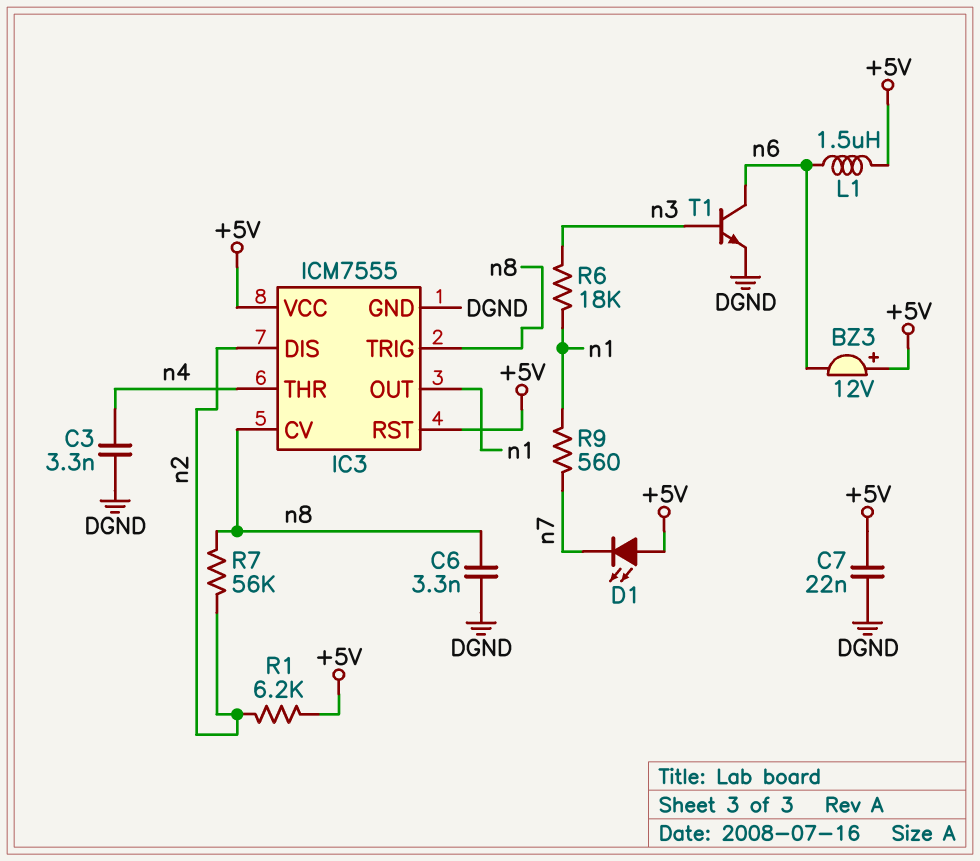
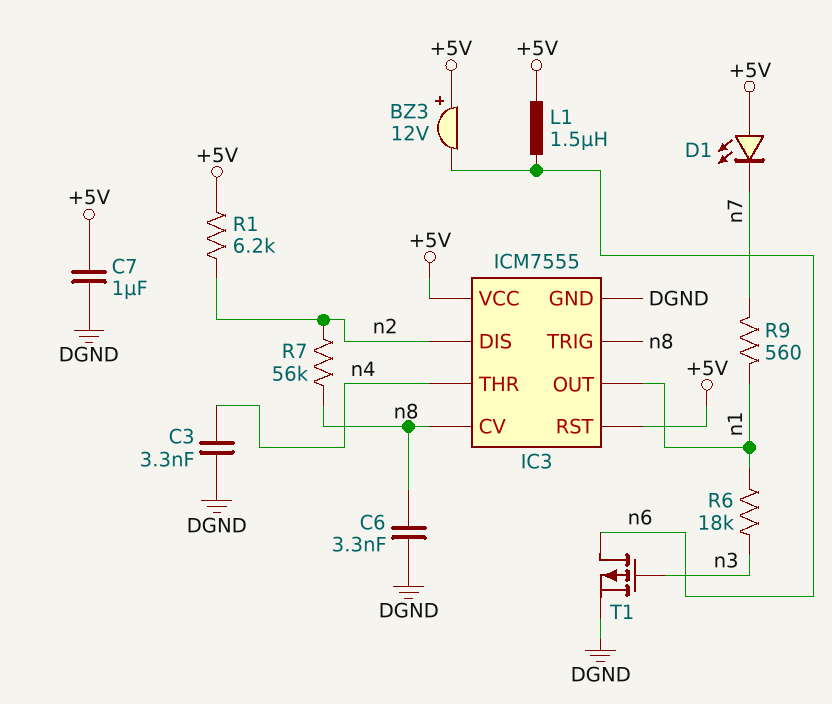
C7: 22nF (+5V, DGND) -> 1uF (+5V, DGND)
T1: NPN (B n3, C n6, E DGND) -> PMOS (G n3, D n6, S DGND)

